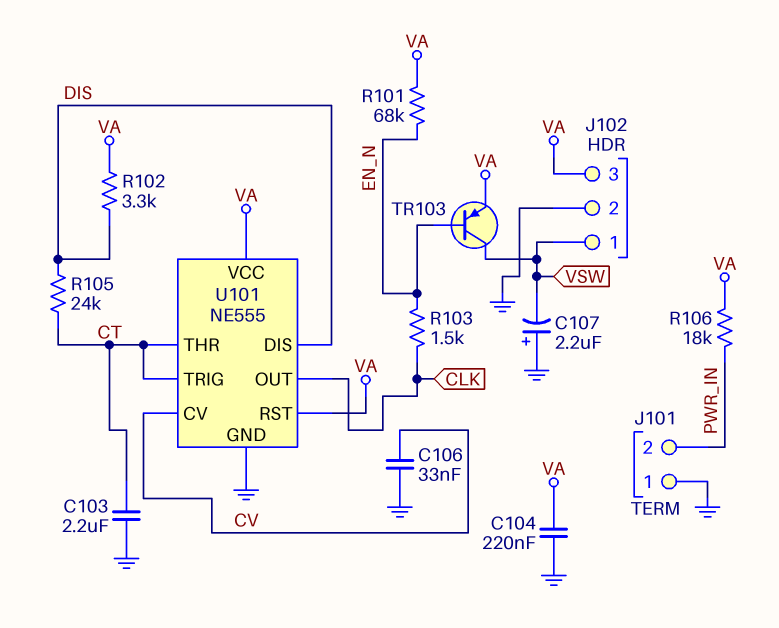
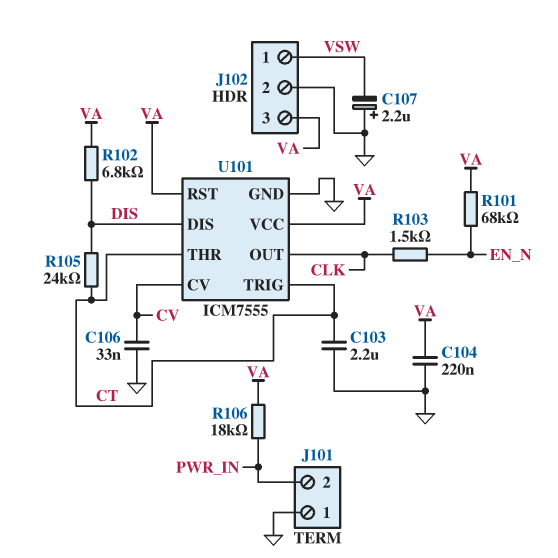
R102: 3.3k (DIS, VA) -> 6.8k (DIS, VA)
TR103: PNP (B EN_N, C VSW, E VA) -> none
U101: NE555 -> ICM7555

